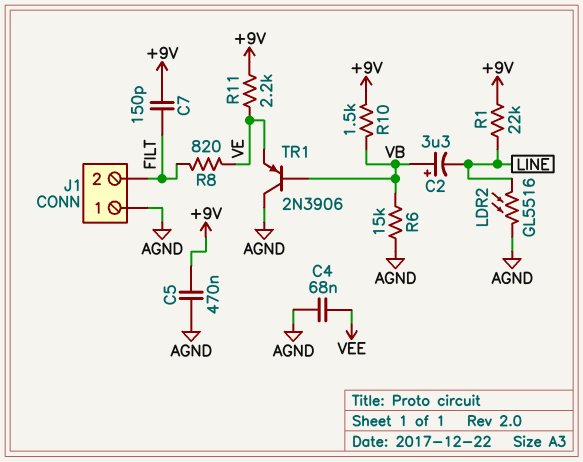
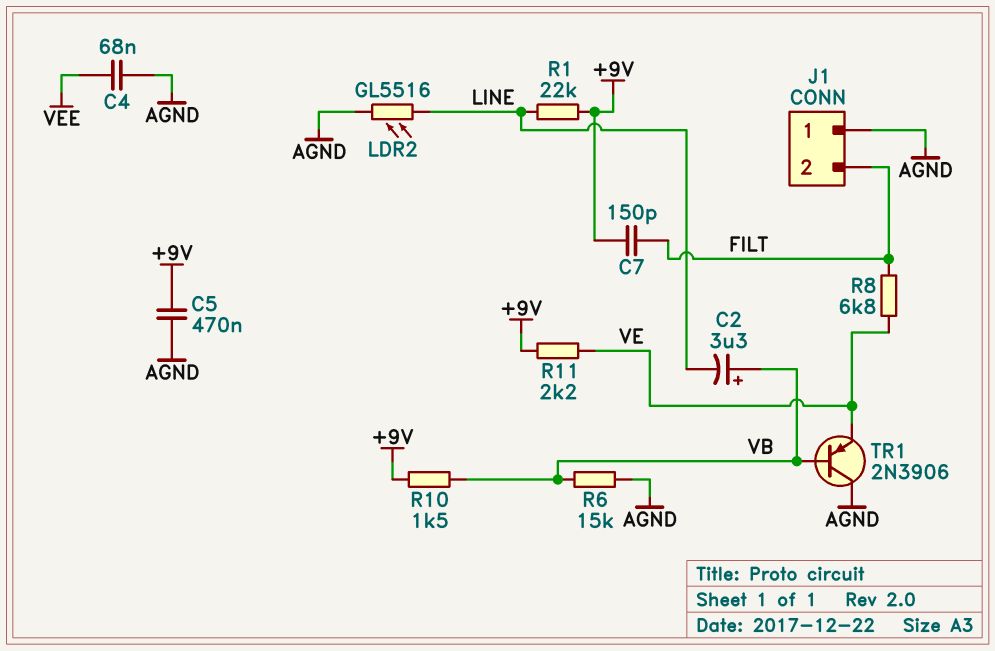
R8: 820 (FILT, VE) -> 6.8k (FILT, VE)

